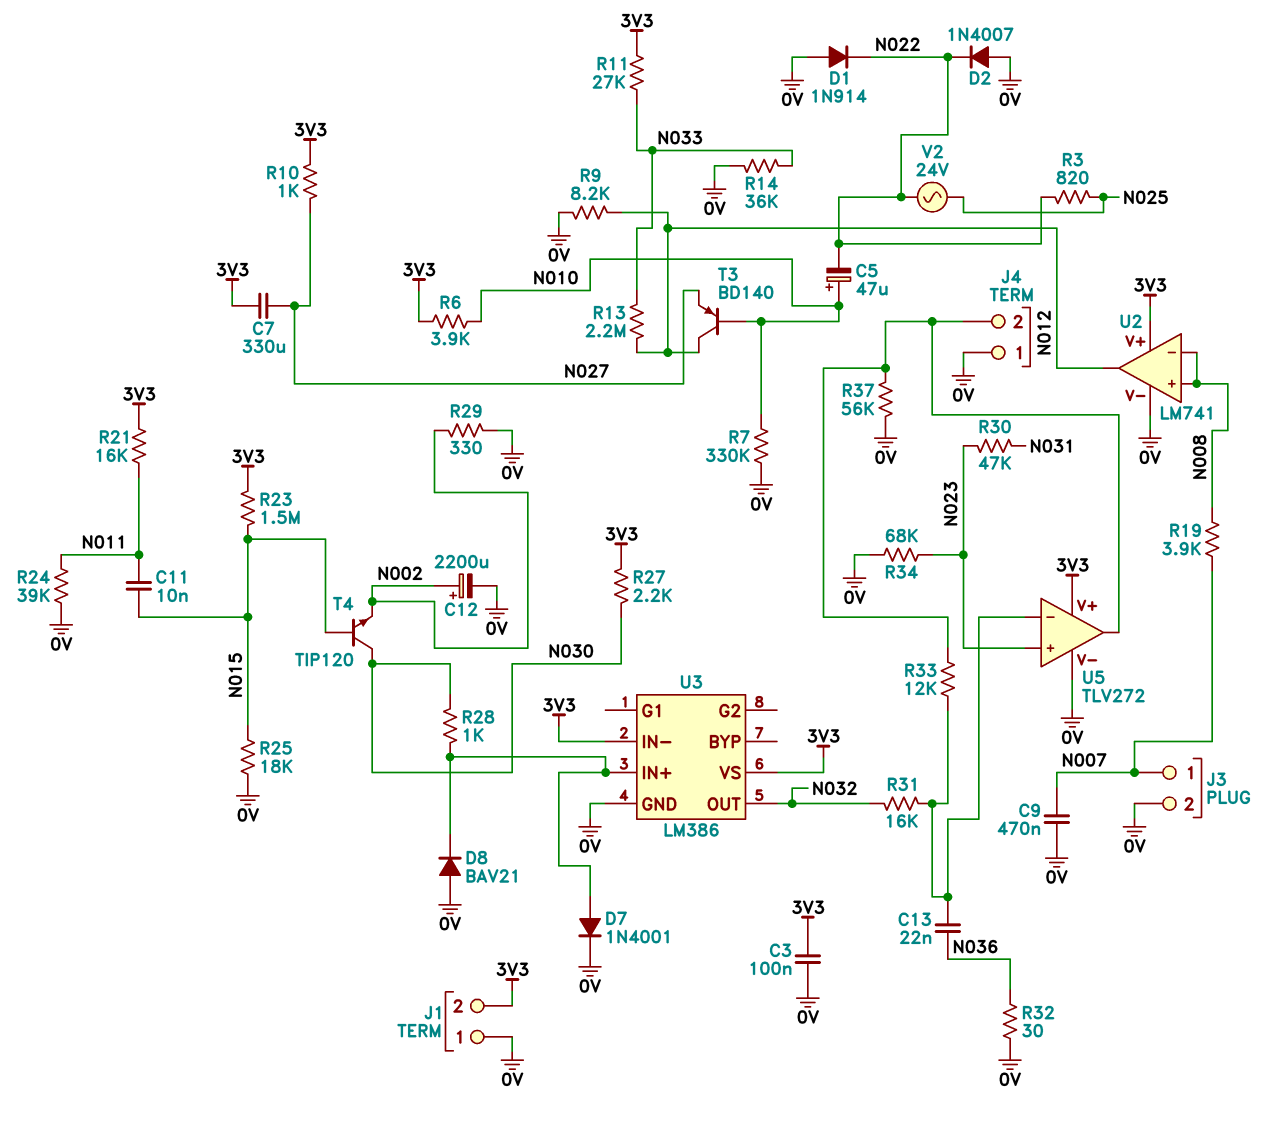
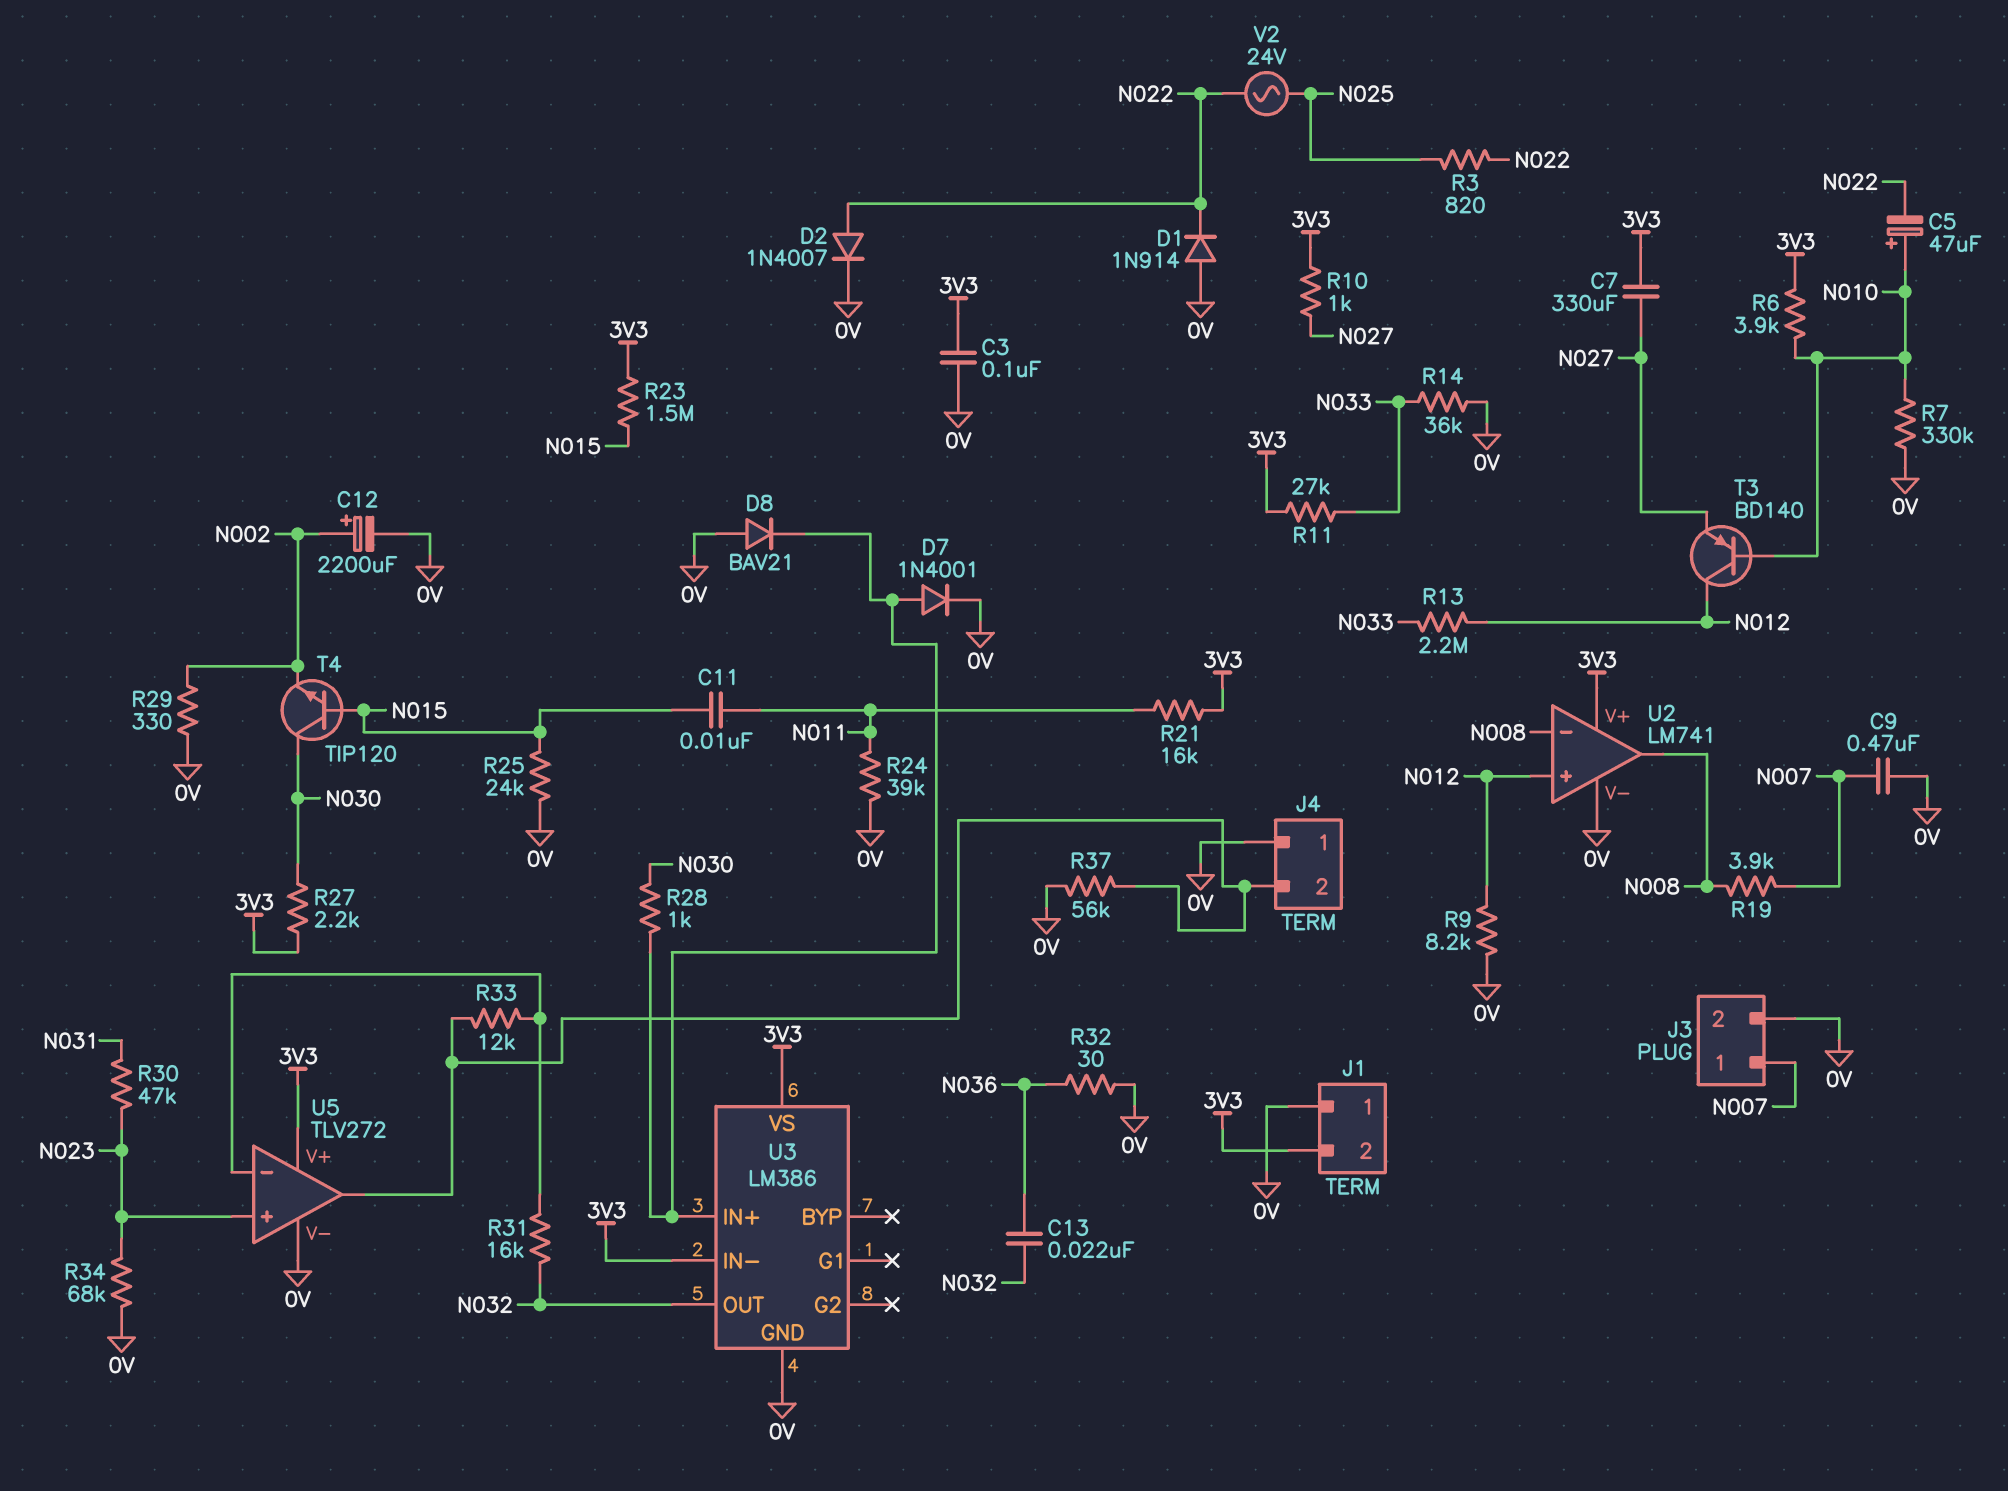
C13: 22nF (N036, U5/in-) -> 22nF (N032, N036)
D2: diode 1N4007 (A 0V, K N022) -> diode 1N4007 (A N022, K 0V)
R25: 18k (0V, N015) -> 24k (0V, N015)
U2 pin in+: N008 -> N012
U2 pin out: N012 -> N008

